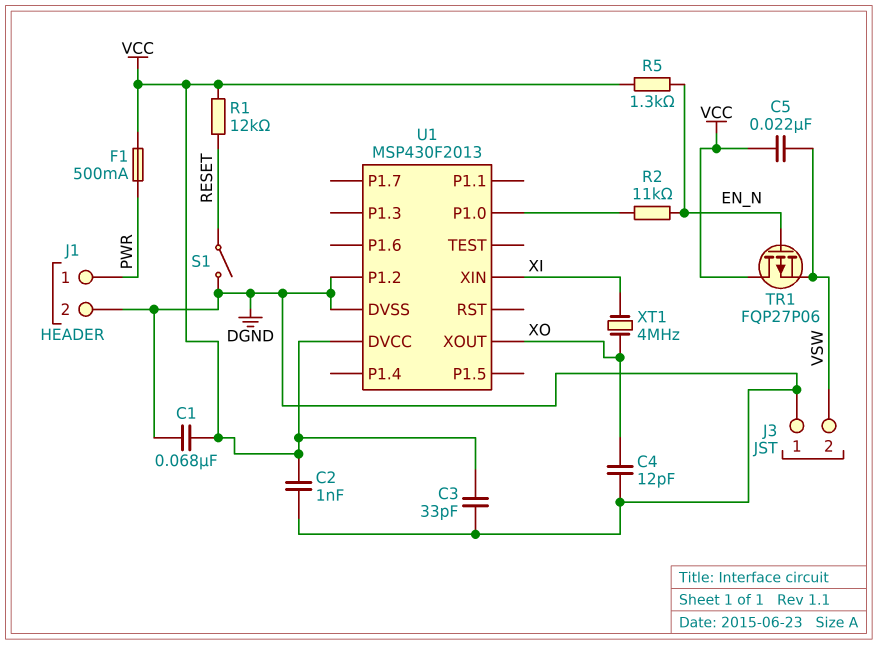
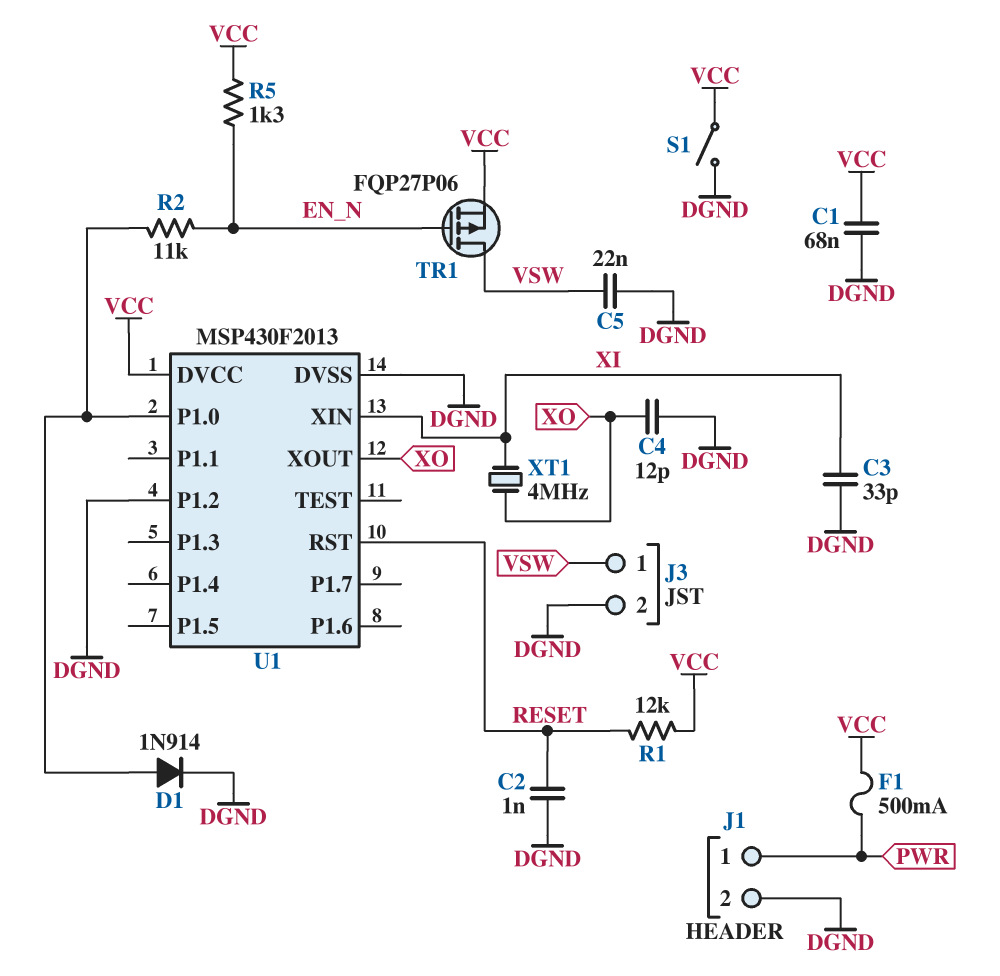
C2: 1nF (DGND, VCC) -> 1nF (DGND, RESET)
C3: 33pF (DGND, VCC) -> 33pF (DGND, XI)
C5: 22nF (VCC, VSW) -> 22nF (DGND, VSW)
D1: none -> diode 1N914 (A U1/P1.0, K DGND)
J3 pin 1: DGND -> VSW
J3 pin 2: VSW -> DGND
S1: switch (DGND, RESET) -> switch (DGND, VCC)
TR1: PMOS FQP27P06 (G EN_N, D VCC, S VSW) -> PMOS FQP27P06 (G EN_N, D VSW, S VCC)
U1 pin RST: none -> RESET

